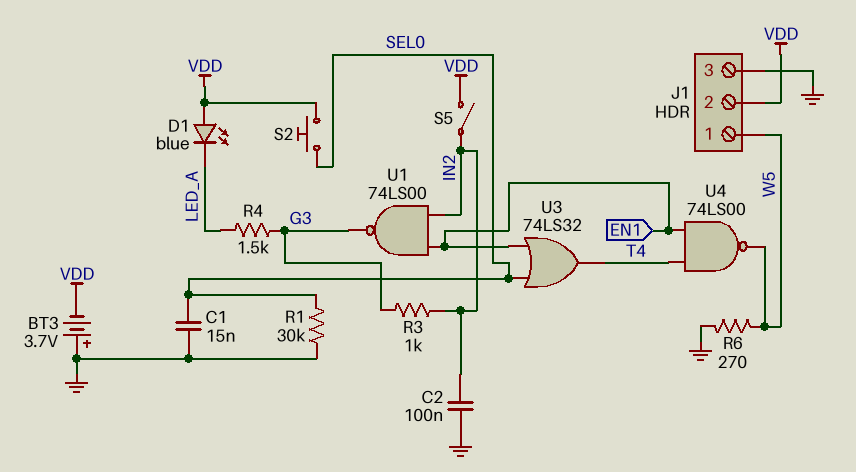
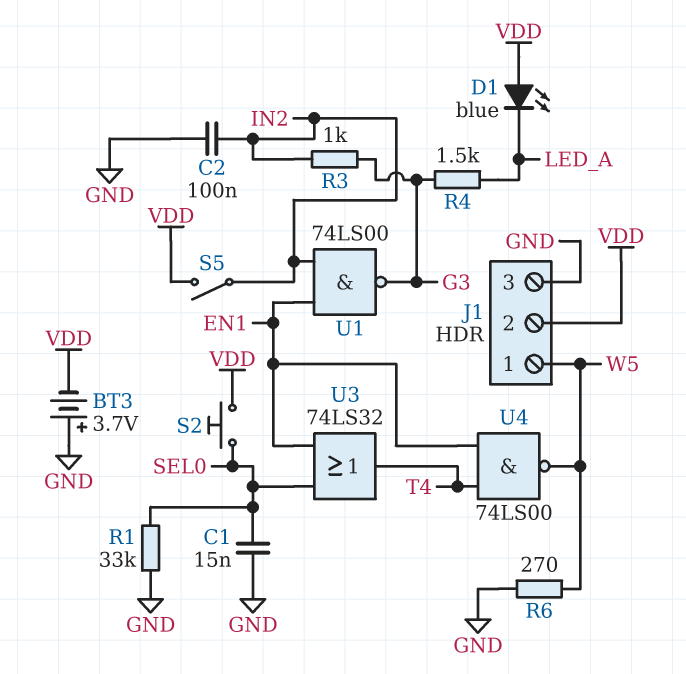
R1: 30k (GND, SEL0) -> 33k (GND, SEL0)

